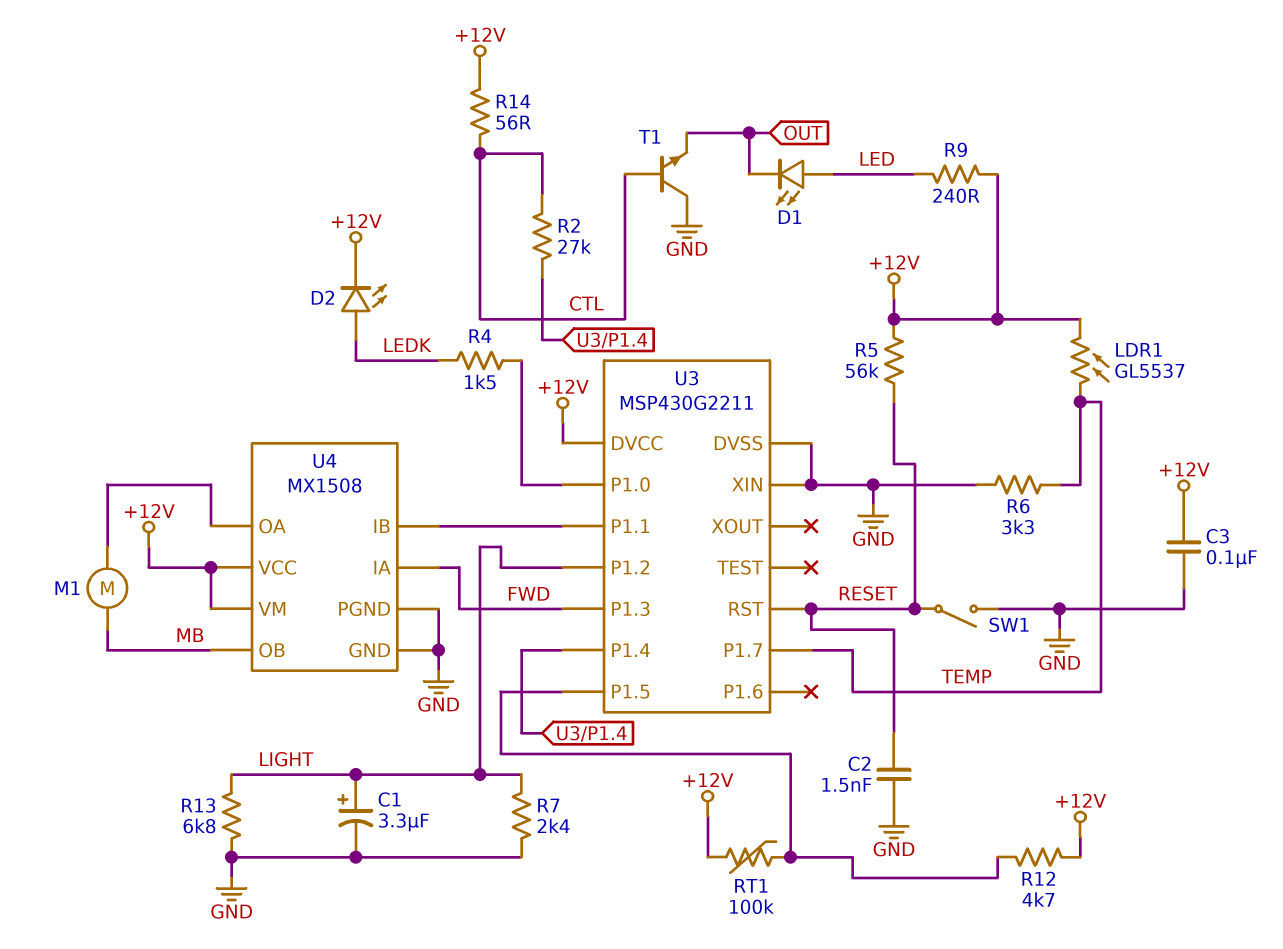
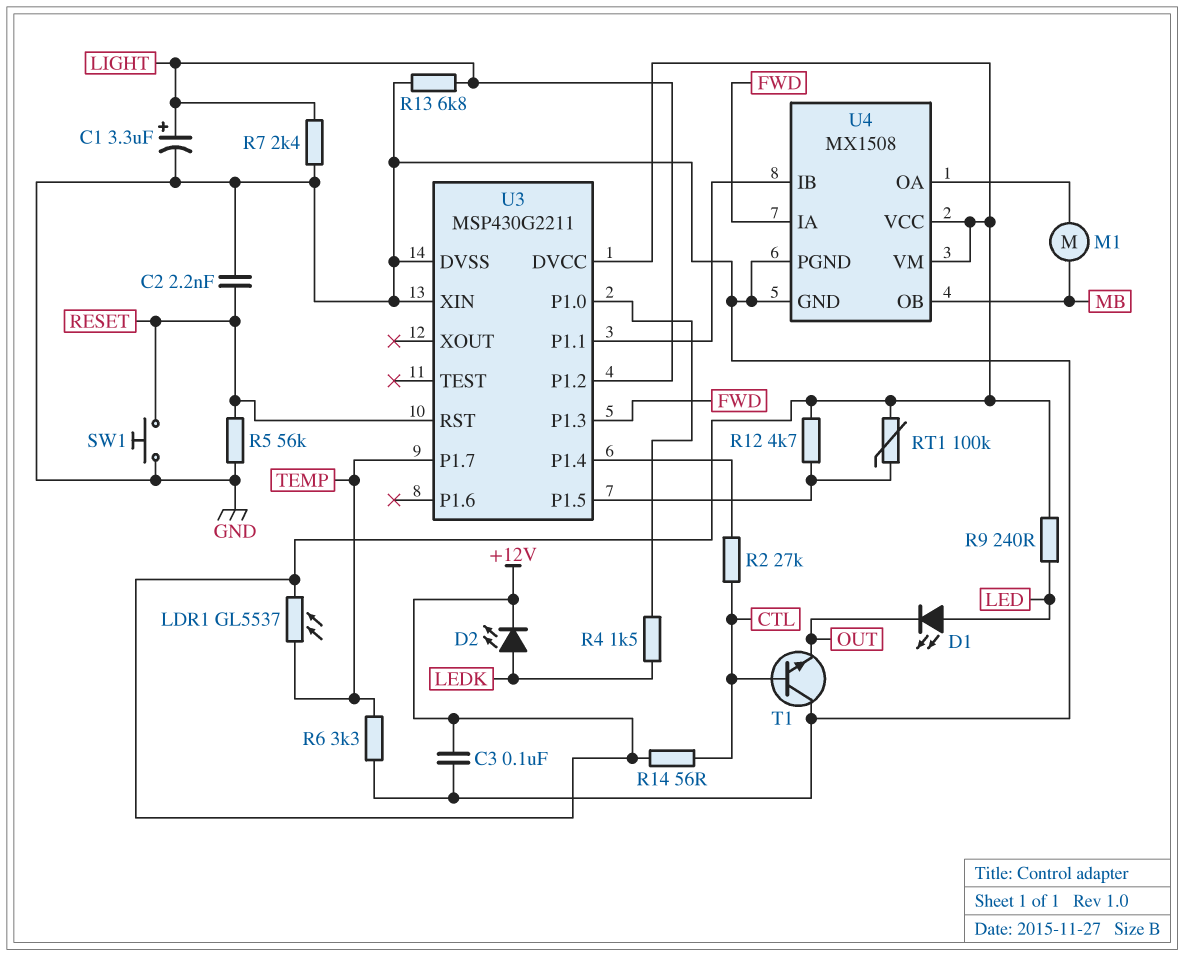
C2: 1.5nF (GND, RESET) -> 2.2nF (GND, RESET)
R5: 56k (+12V, RESET) -> 56k (GND, RESET)
SW1: switch (GND, RESET) -> button (GND, RESET)

